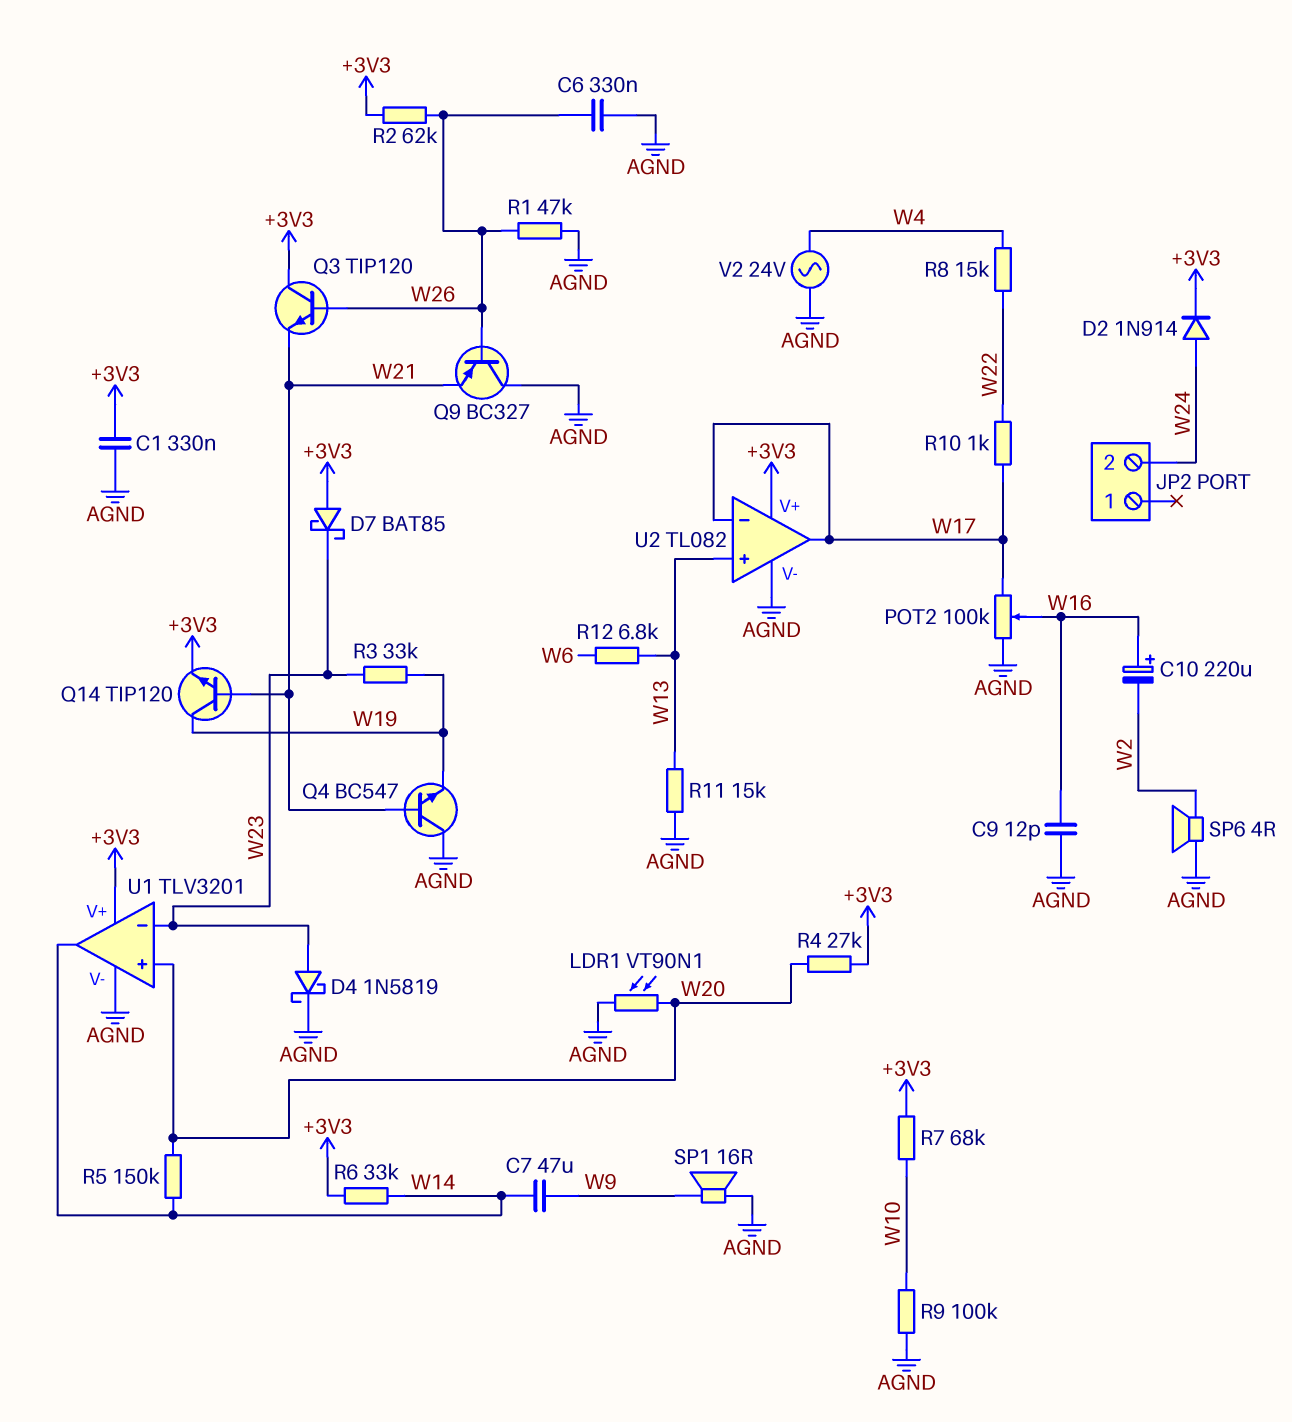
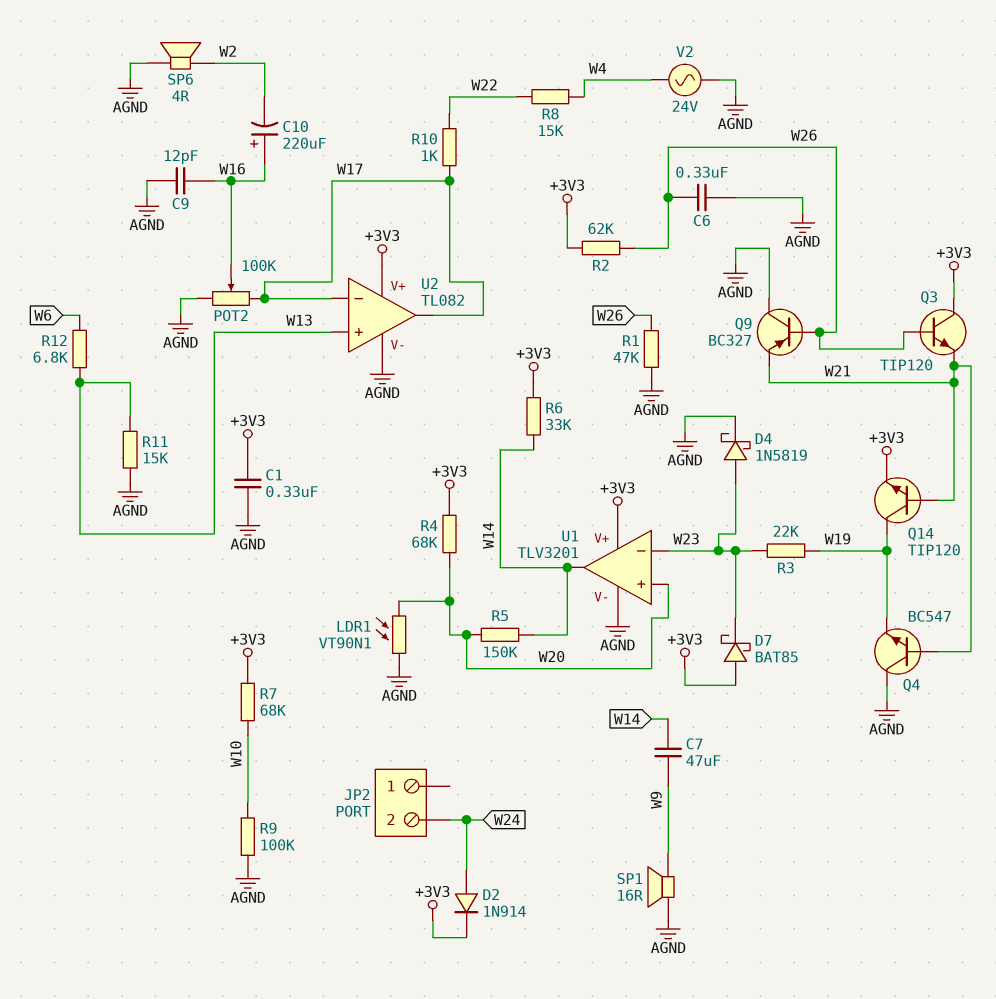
R3: 33k (W19, W23) -> 22k (W19, W23)
R4: 27k (+3V3, W20) -> 68k (+3V3, W20)

